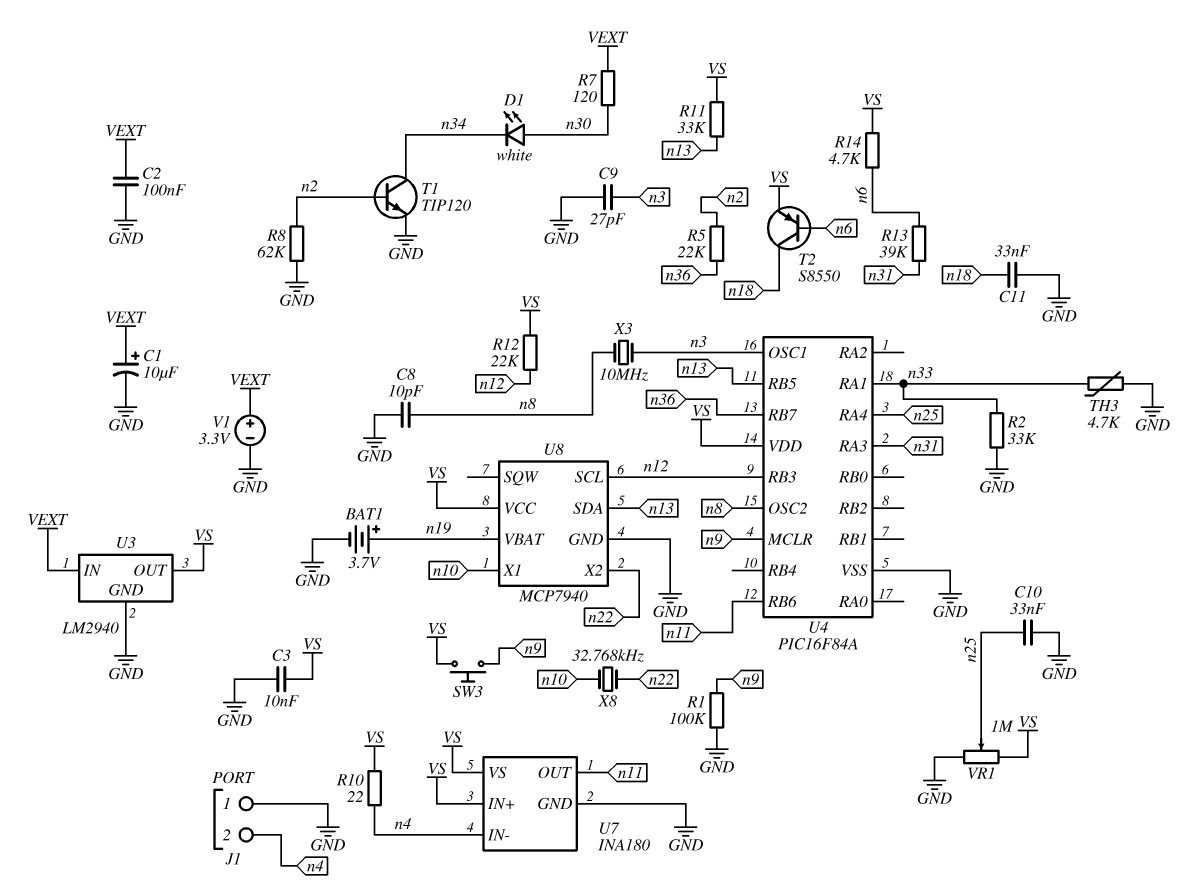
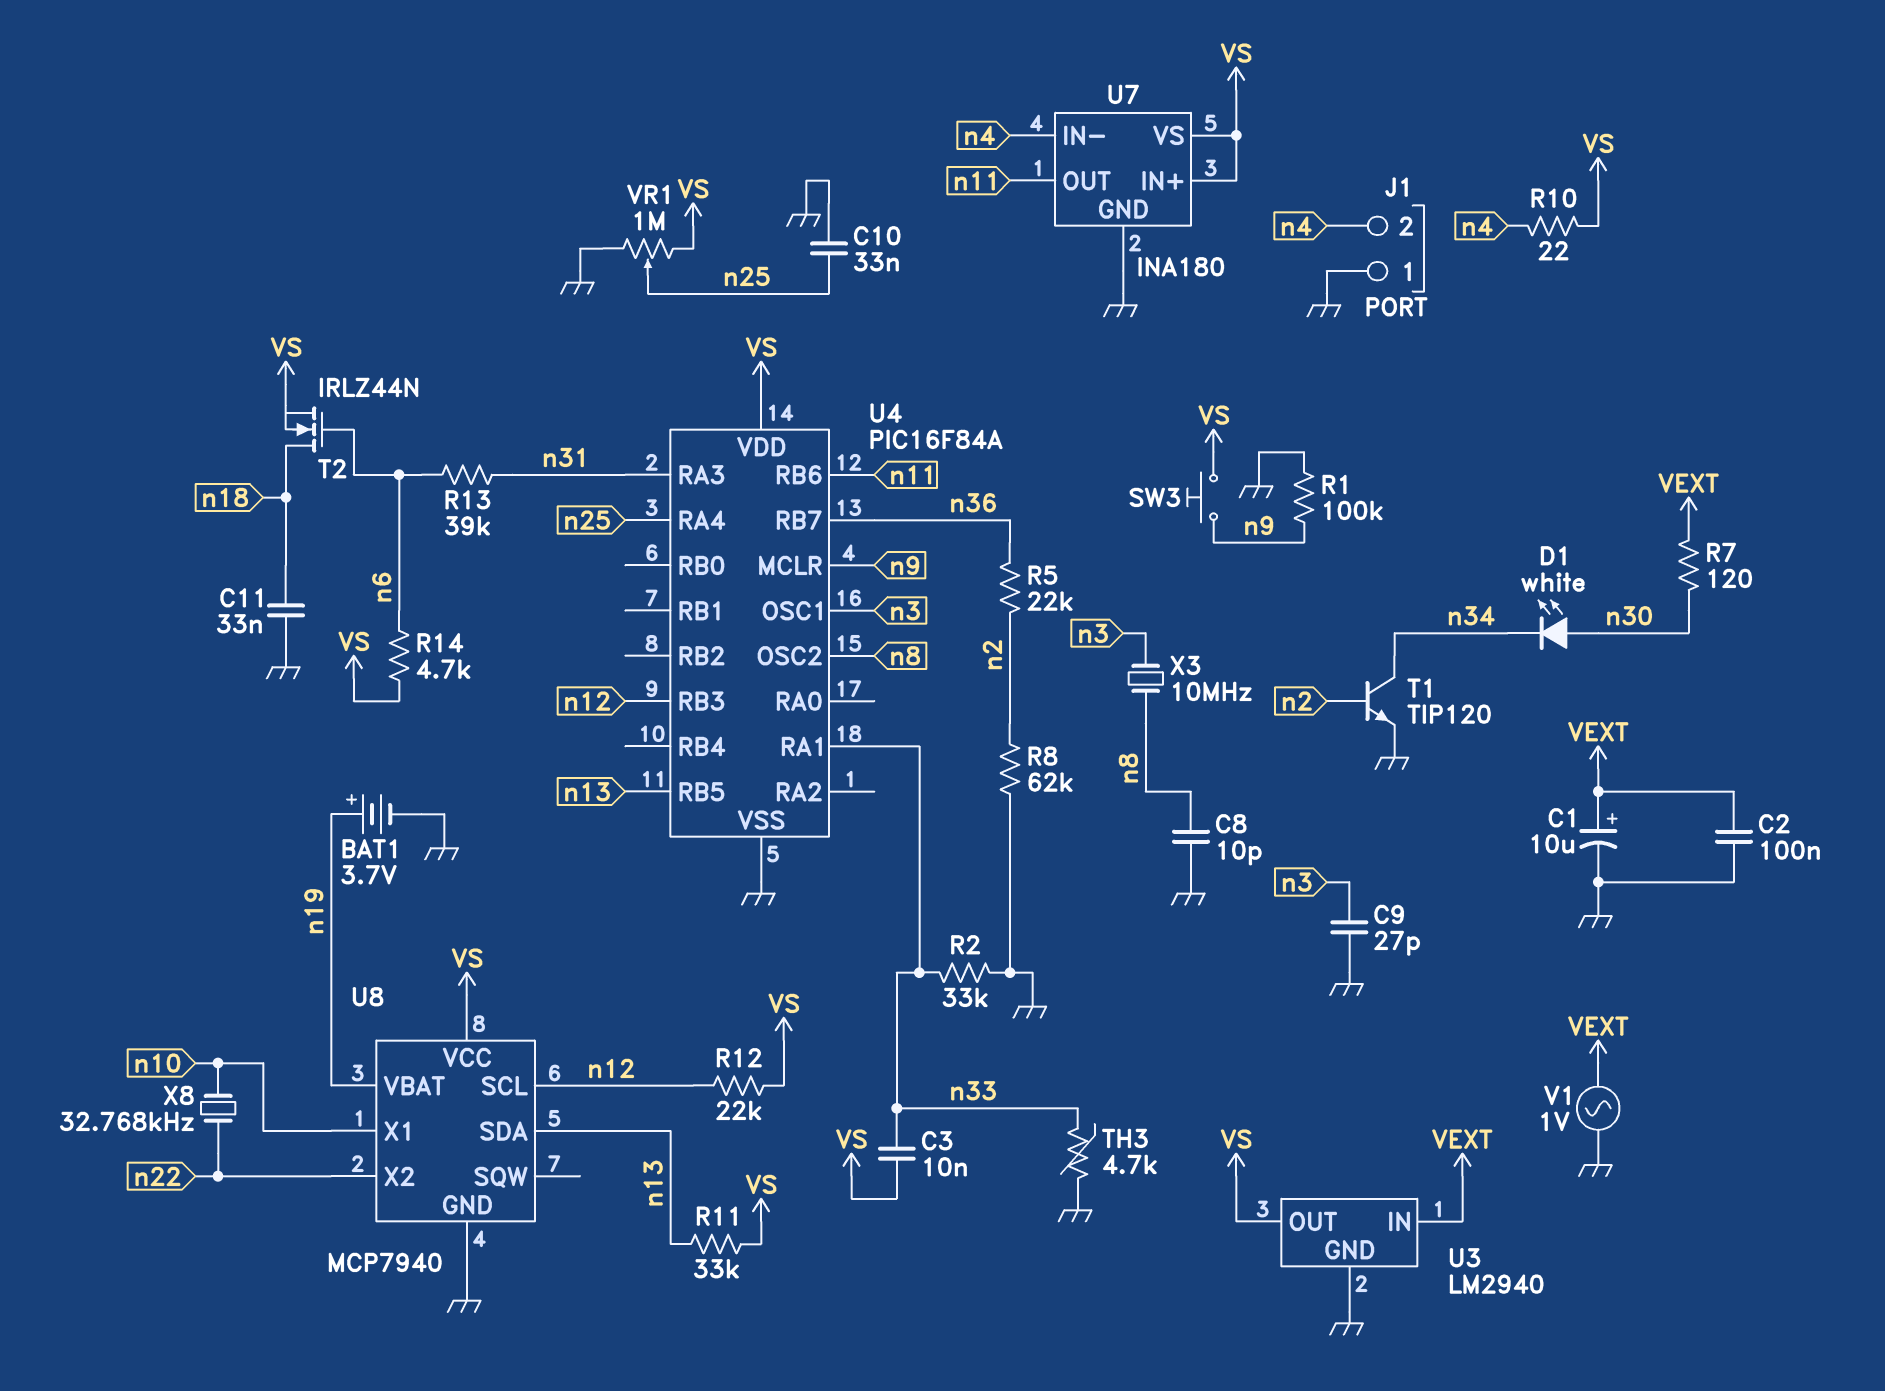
C3: 10nF (GND, VS) -> 10nF (VS, n33)
T2: PNP S8550 (B n6, C n18, E VS) -> NMOS IRLZ44N (G n6, D n18, S VS)
V1: 3.3V (plus VEXT, minus GND) -> AC 1V (GND, VEXT)

